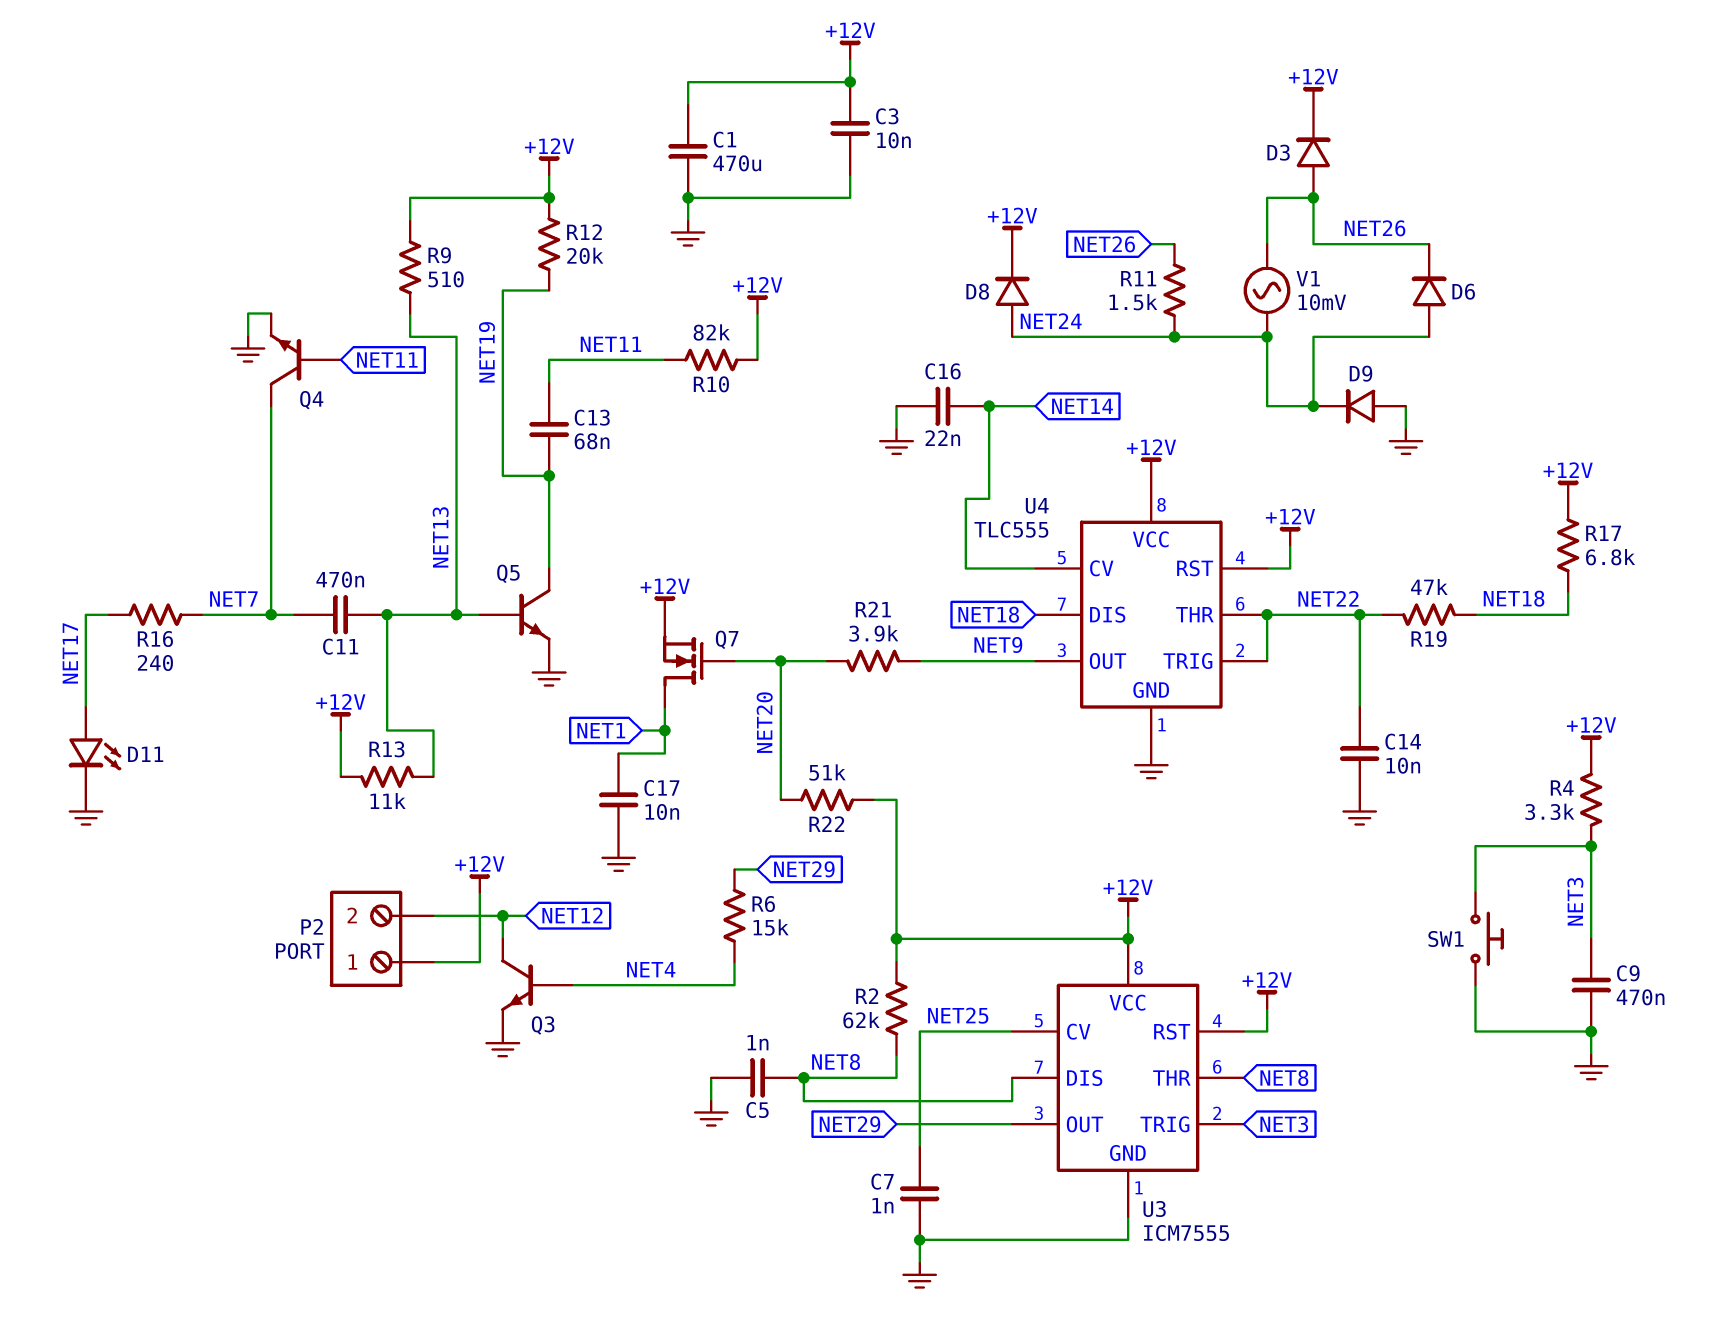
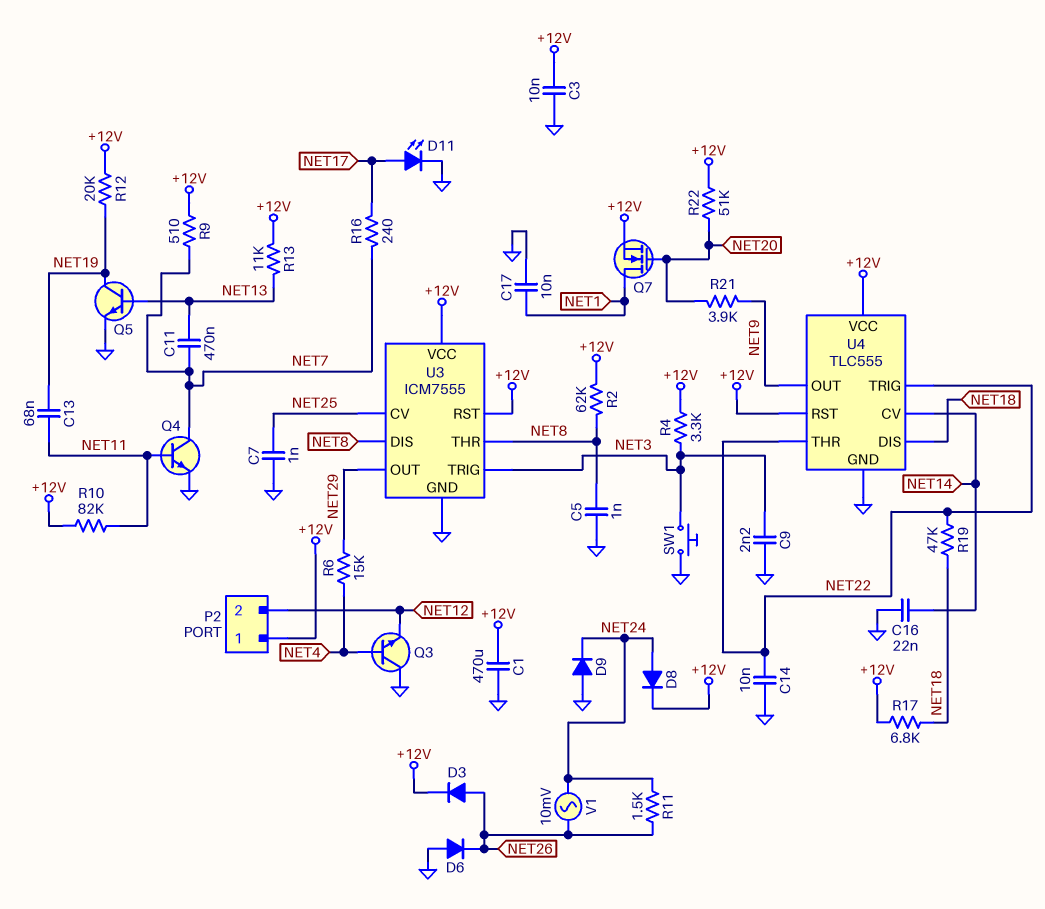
C9: 470nF (GND, NET3) -> 2.2nF (GND, NET3)
D6: diode (A NET24, K NET26) -> diode (A GND, K NET26)
Q3: NPN (B NET4, C NET12, E GND) -> NPN (B NET4, C GND, E NET12)
R9: 510 (+12V, NET13) -> 510 (+12V, NET7)

